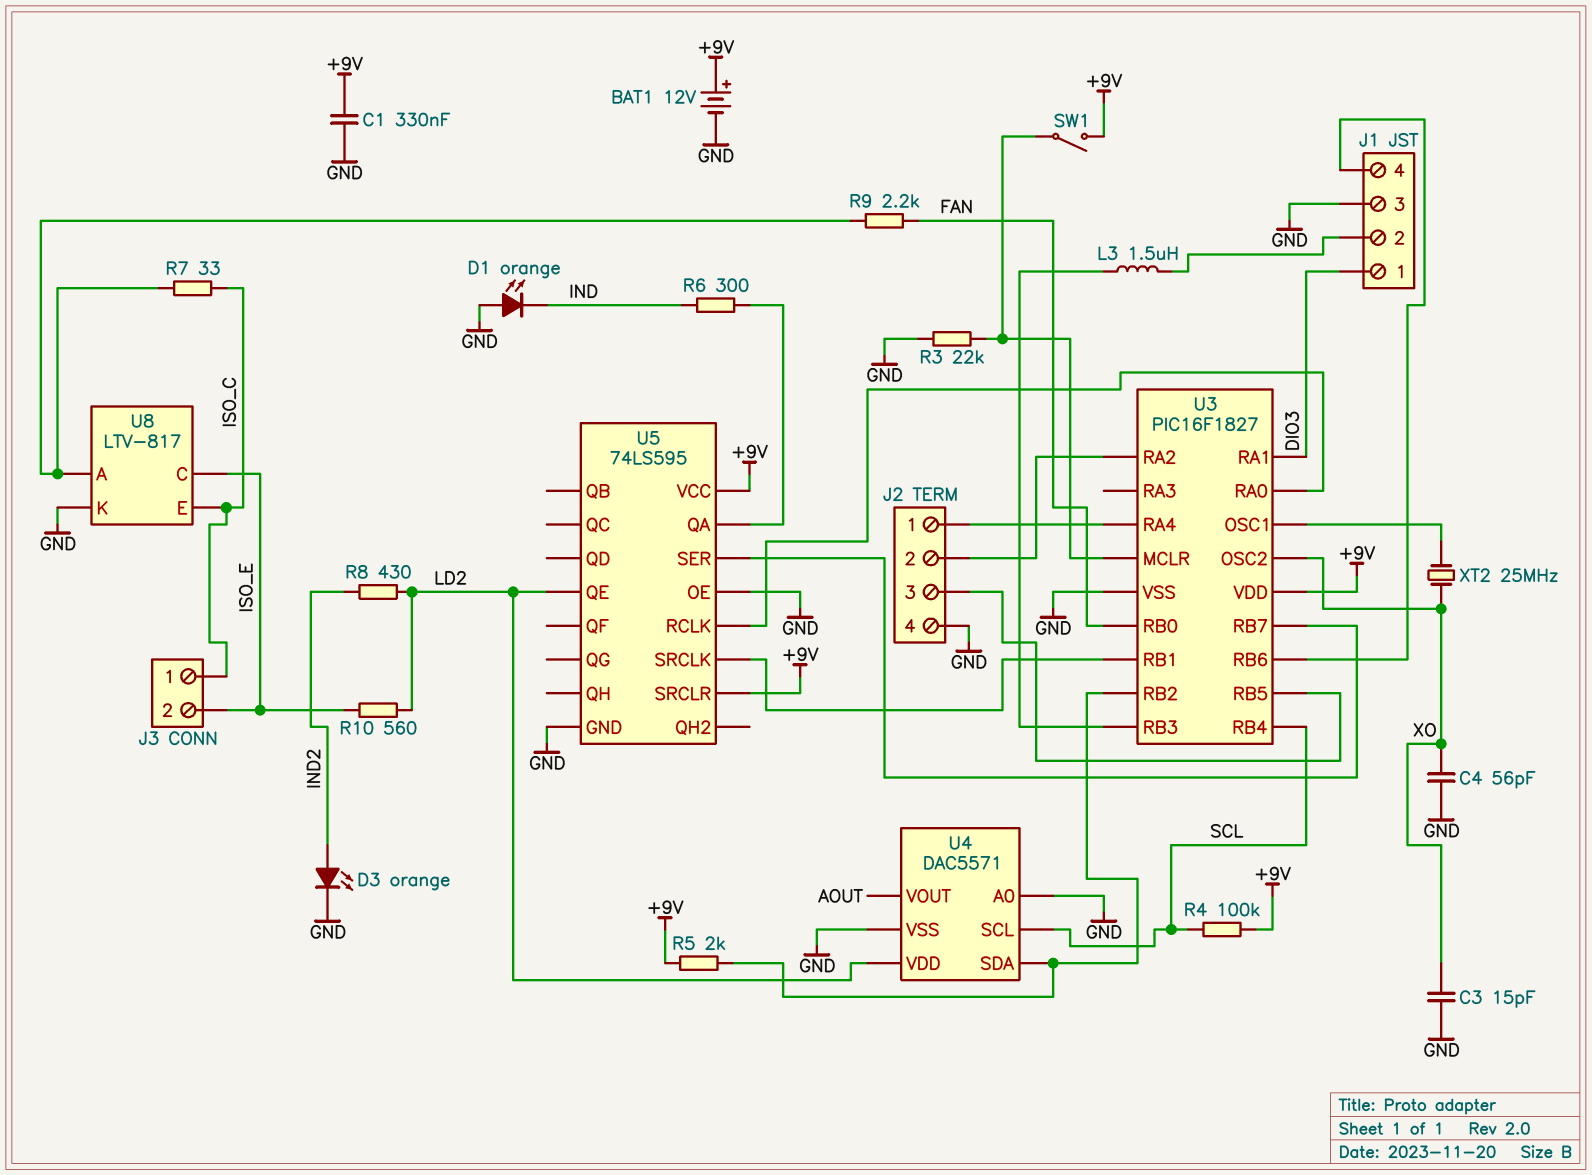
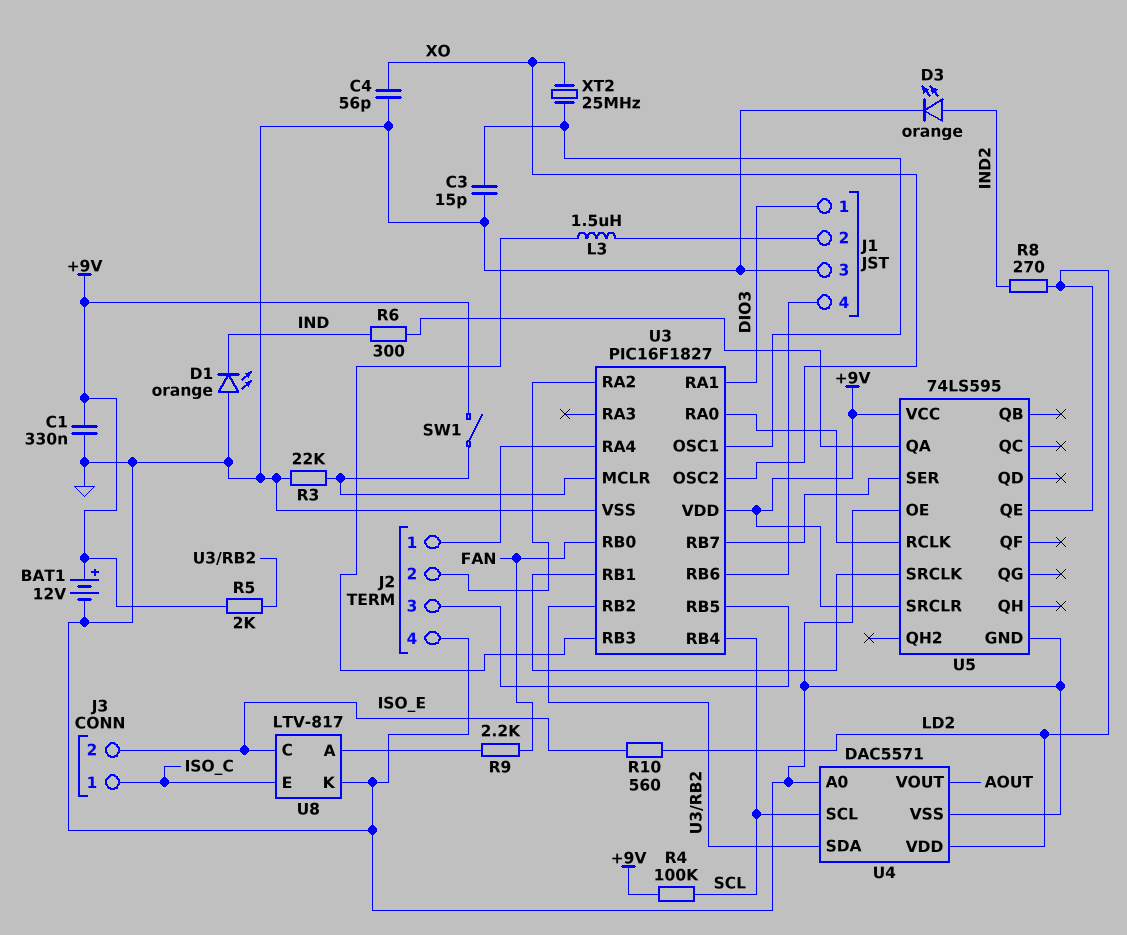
C3: 15pF (GND, XO) -> 15pF (GND, U3/OSC1)
R7: 33 (ISO_C, U8/A) -> none
R8: 430 (IND2, LD2) -> 270 (IND2, LD2)

